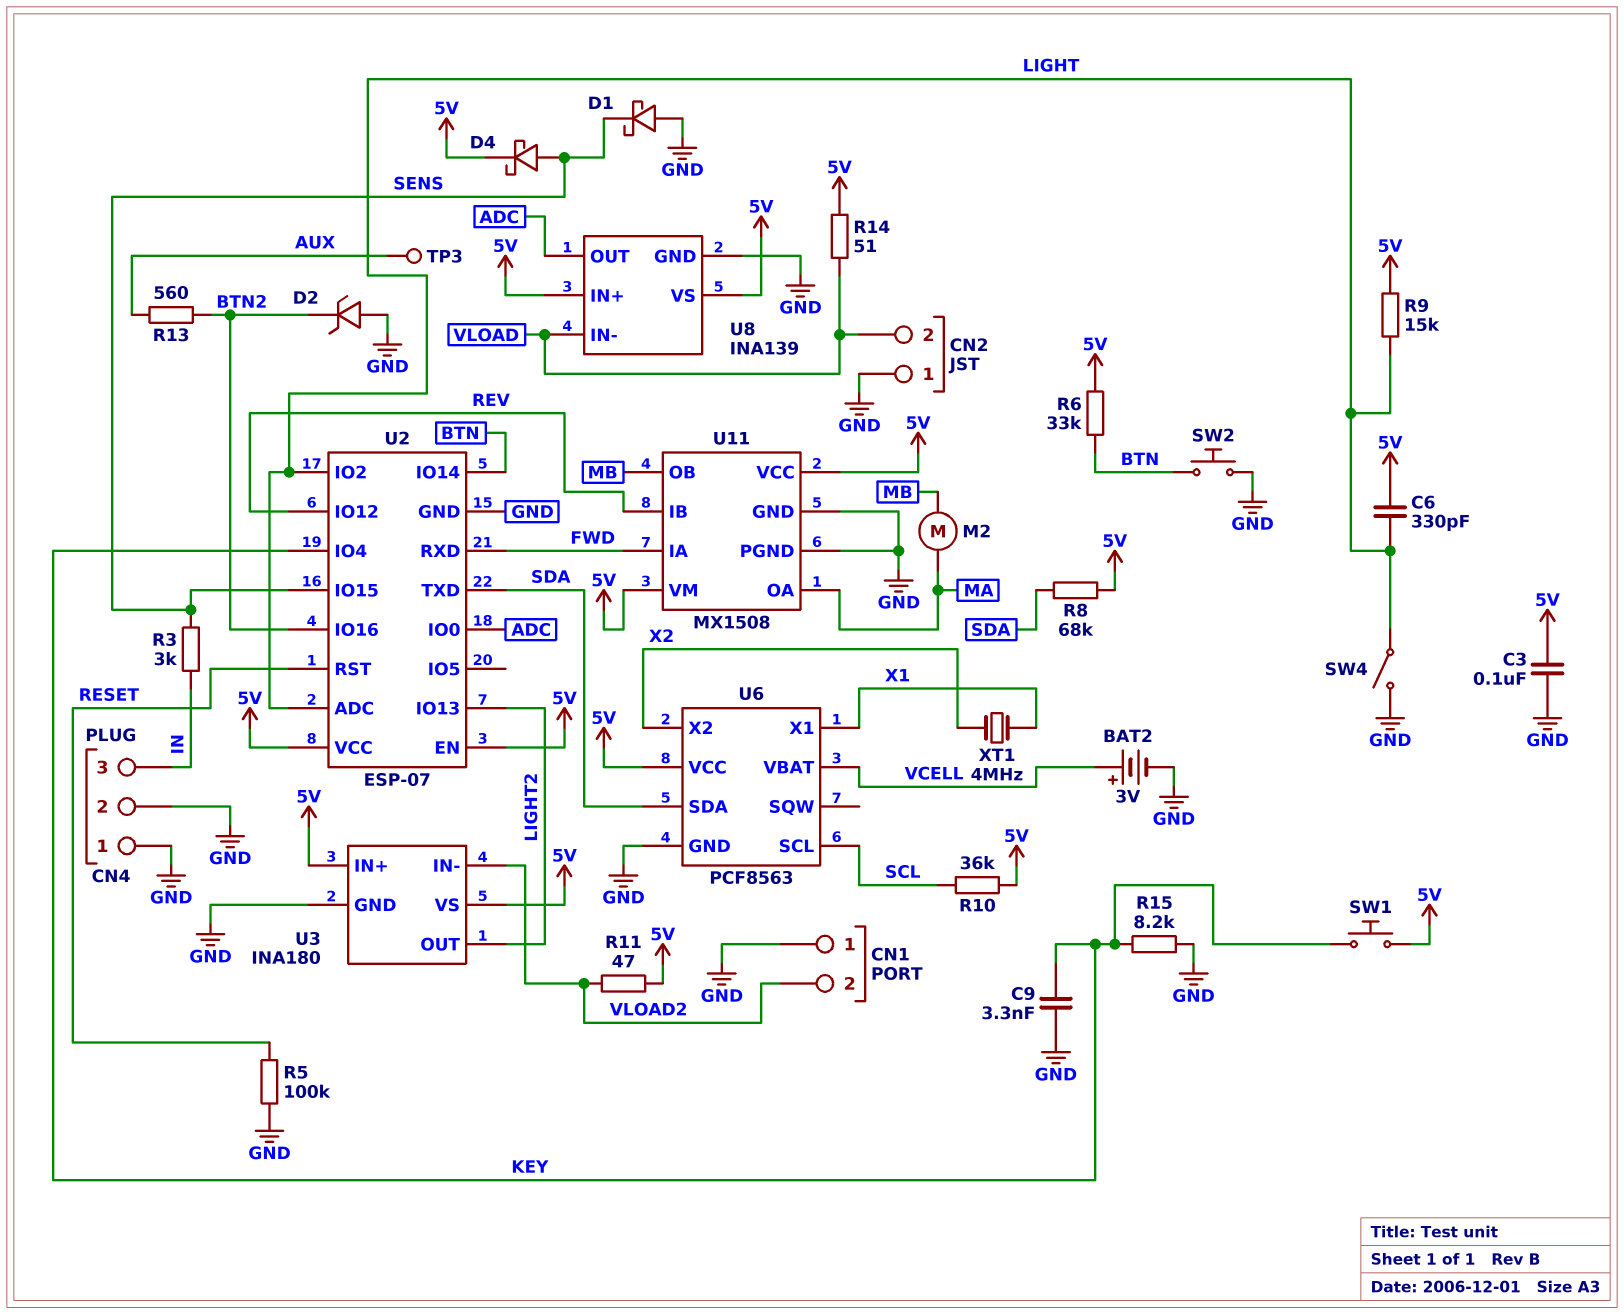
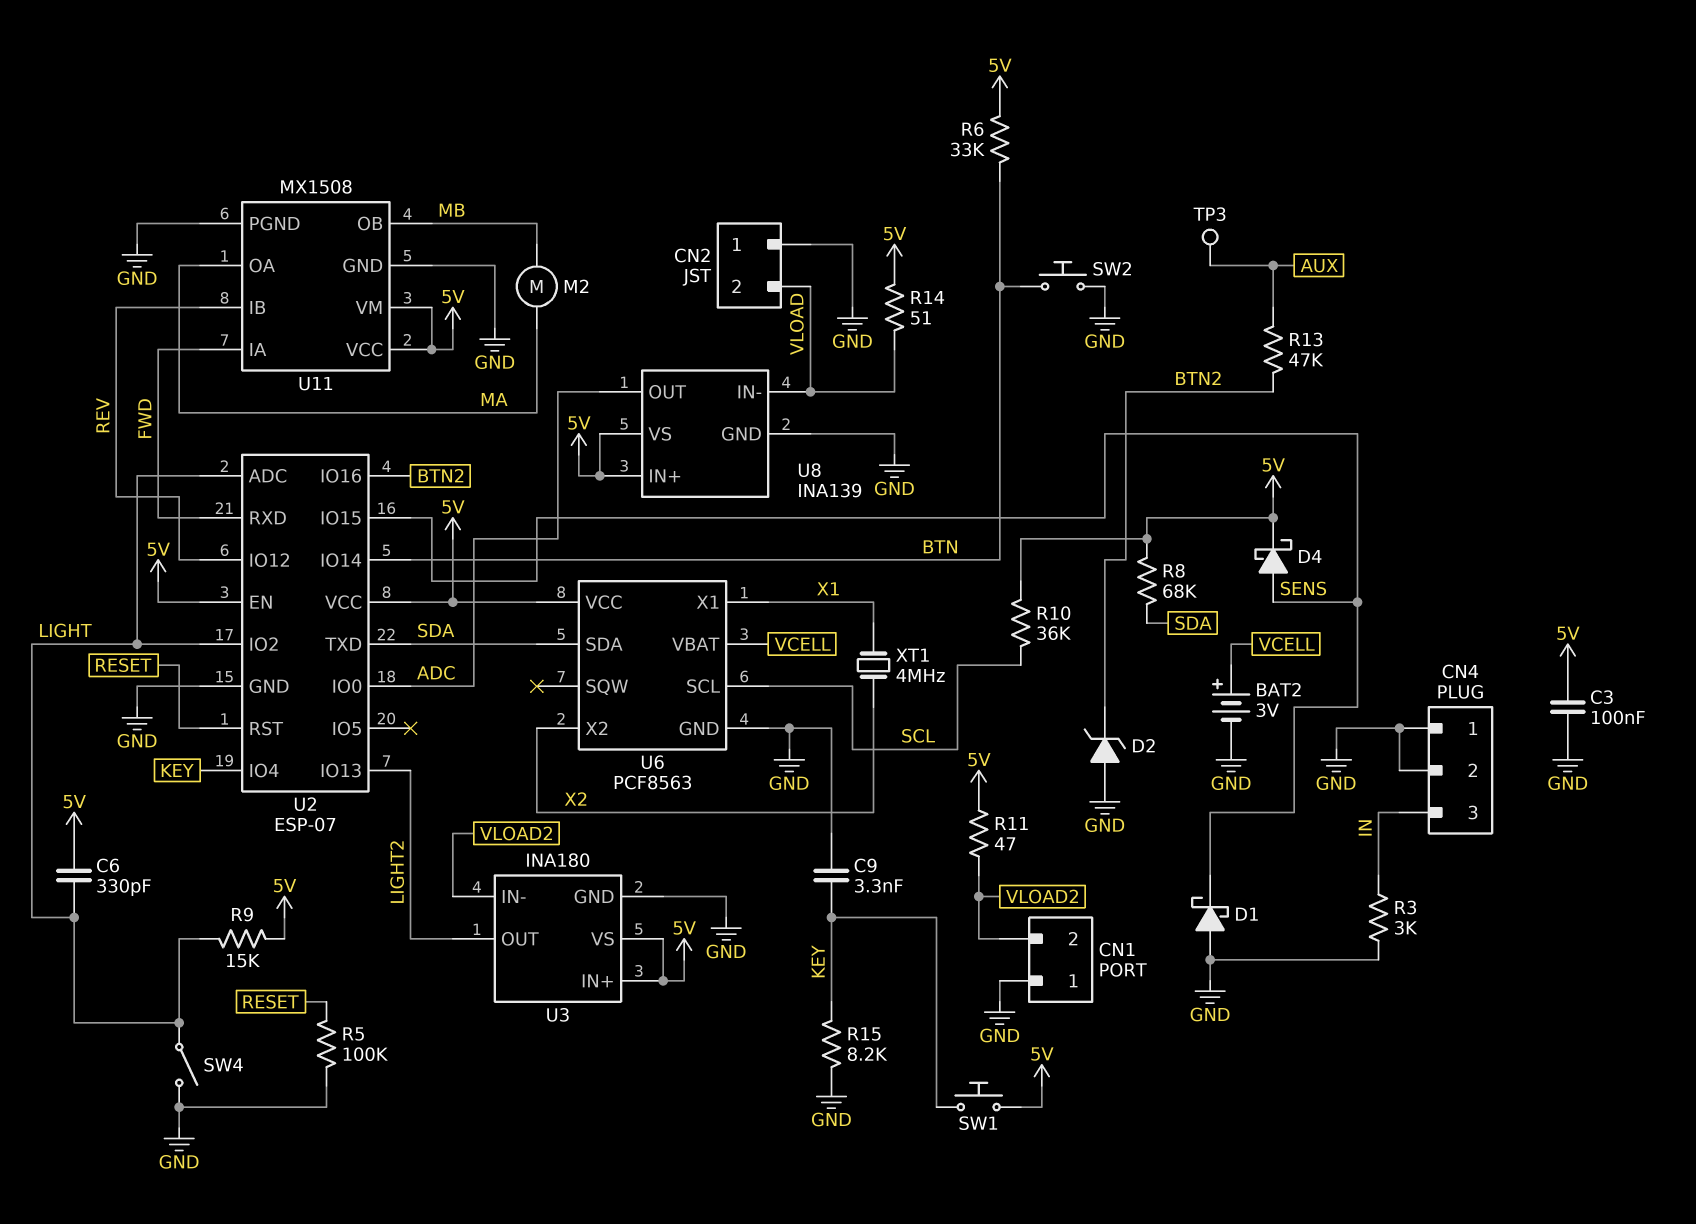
R3: 3k (IN, SENS) -> 3k (GND, IN)
R13: 560 (AUX, BTN2) -> 47k (AUX, BTN2)

